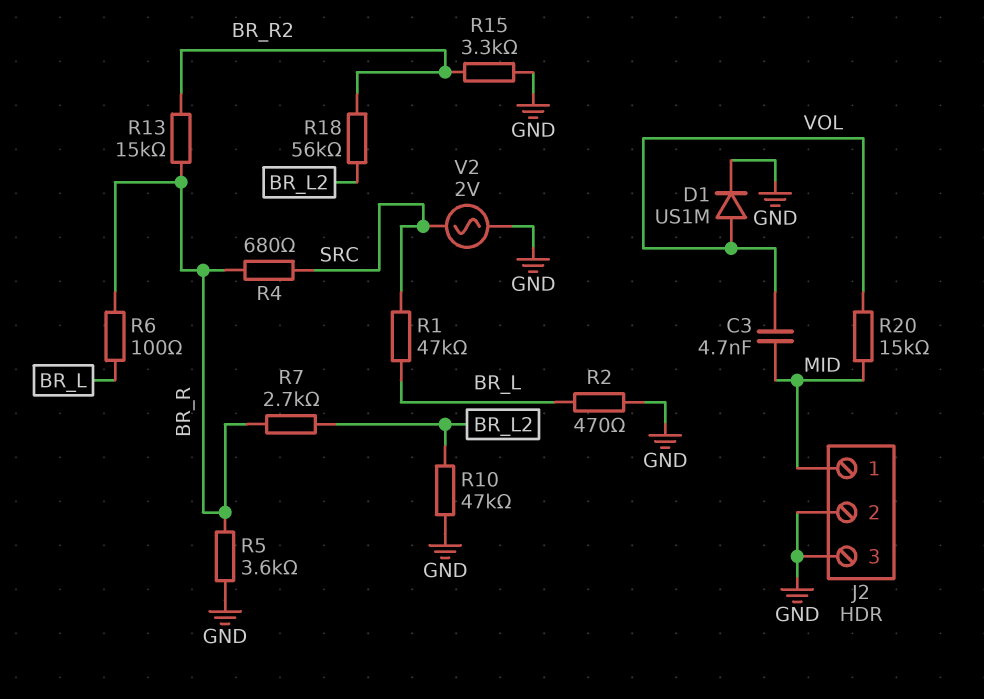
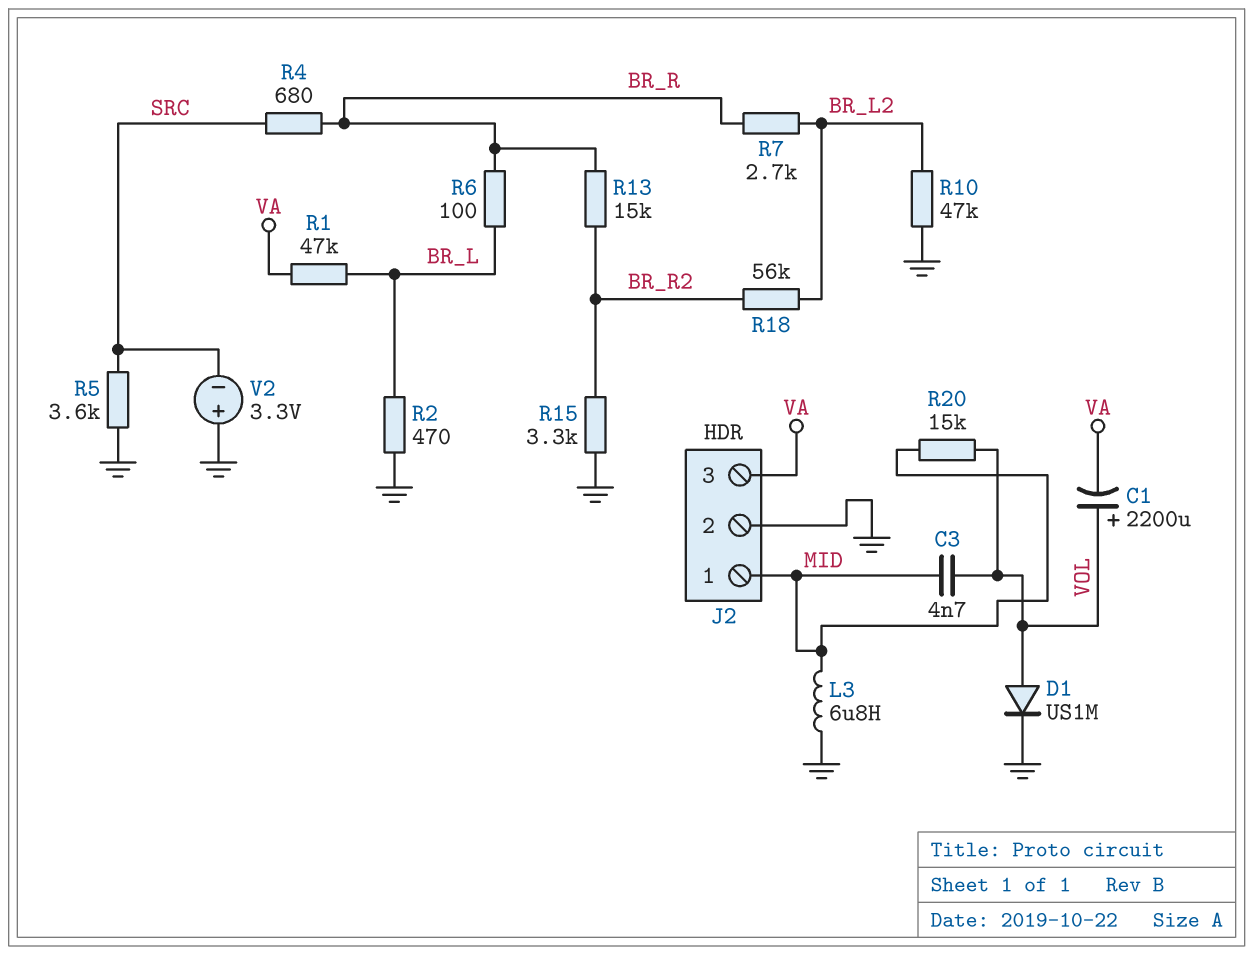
C1: none -> 2200uF (plus VOL, minus VA)
J2 pin 3: GND -> VA
L3: none -> 6.8uH (GND, MID)
R1: 47k (BR_L, SRC) -> 47k (BR_L, VA)
R5: 3.6k (BR_R, GND) -> 3.6k (GND, SRC)
V2: AC 2V (GND, SRC) -> 3.3V (plus GND, minus SRC)

